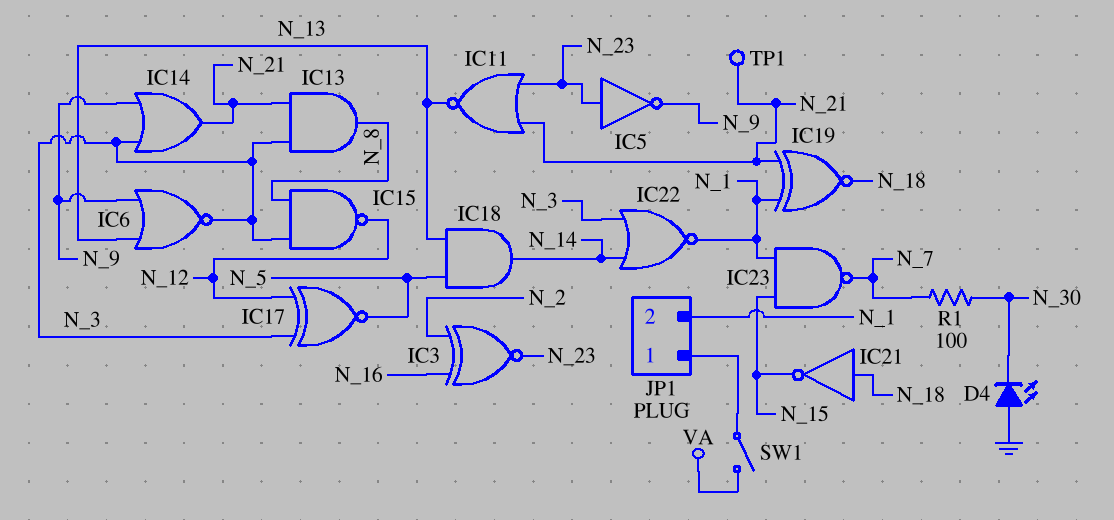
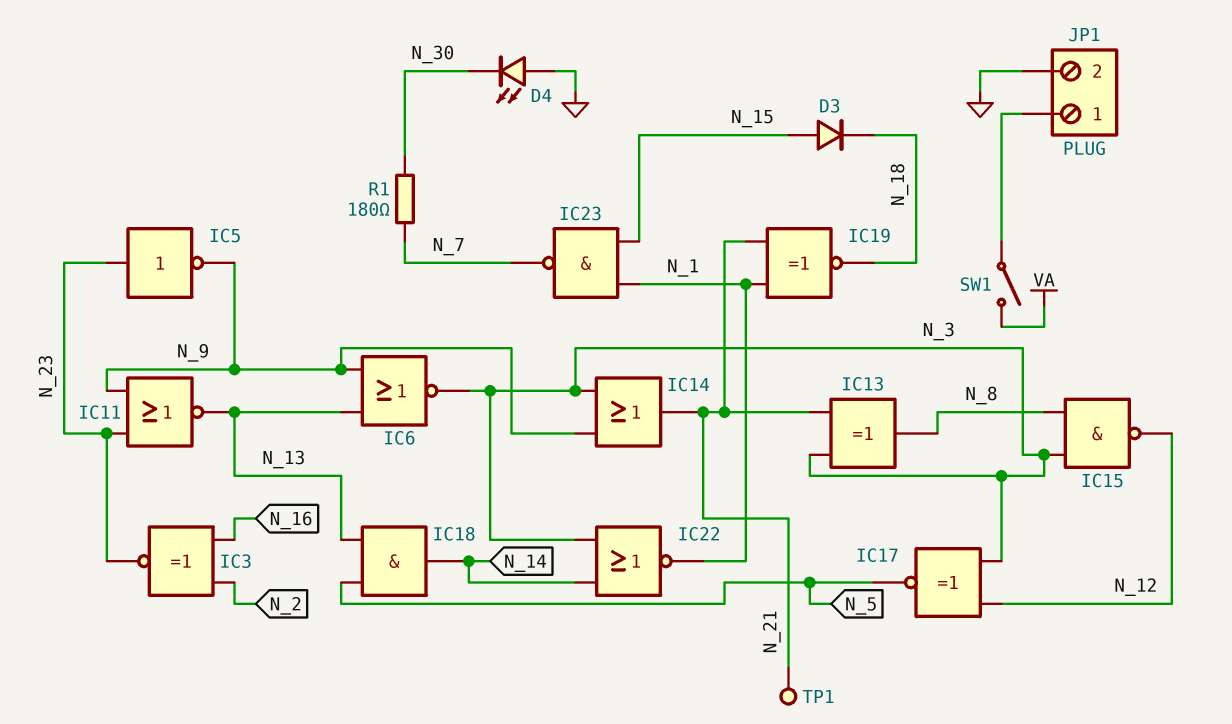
D3: none -> diode (A N_15, K N_18)
IC11: NOR (in N_21, in N_23, out N_13) -> NOR (in N_9, in N_23, out N_13)
IC13: AND (in N_3, in N_21, out N_8) -> XOR (in N_3, in N_21, out N_8)
IC21: NOT (in N_18, out N_15) -> none
JP1 pin 2: N_1 -> GND
R1: 100 (N_7, N_30) -> 180 (N_7, N_30)

